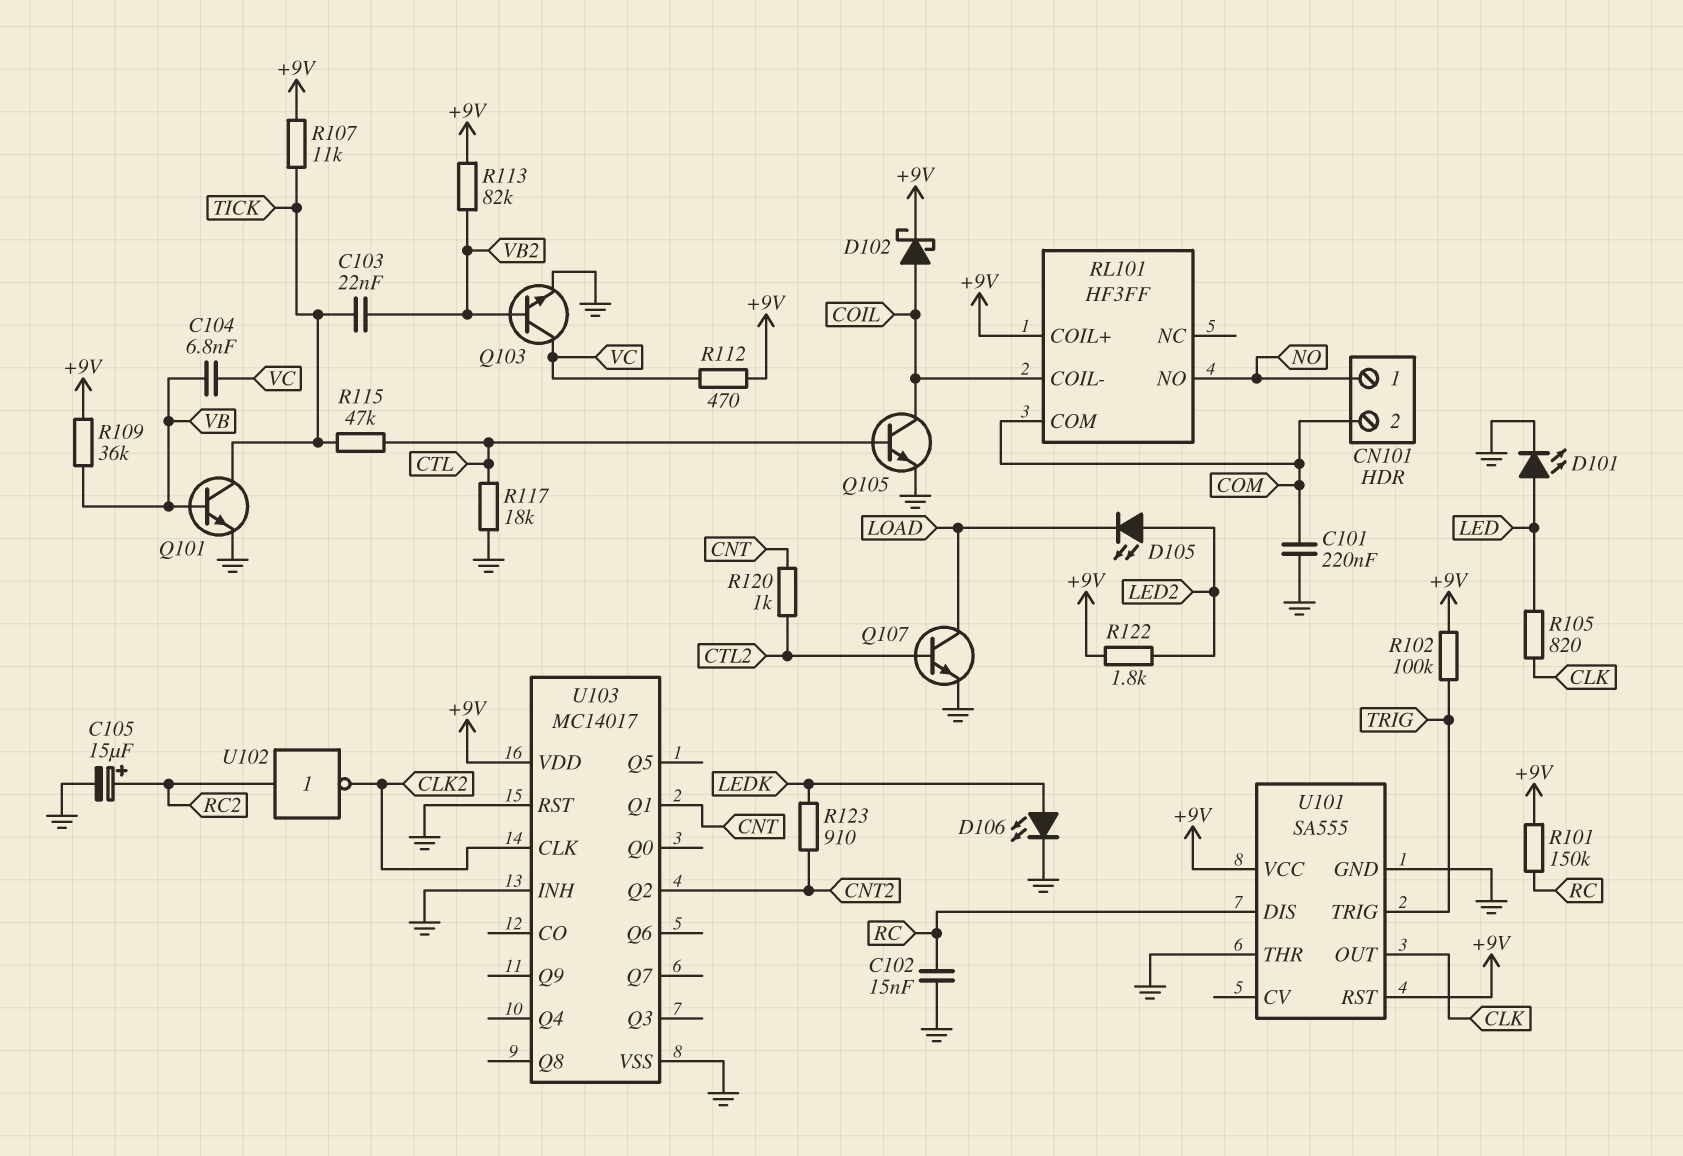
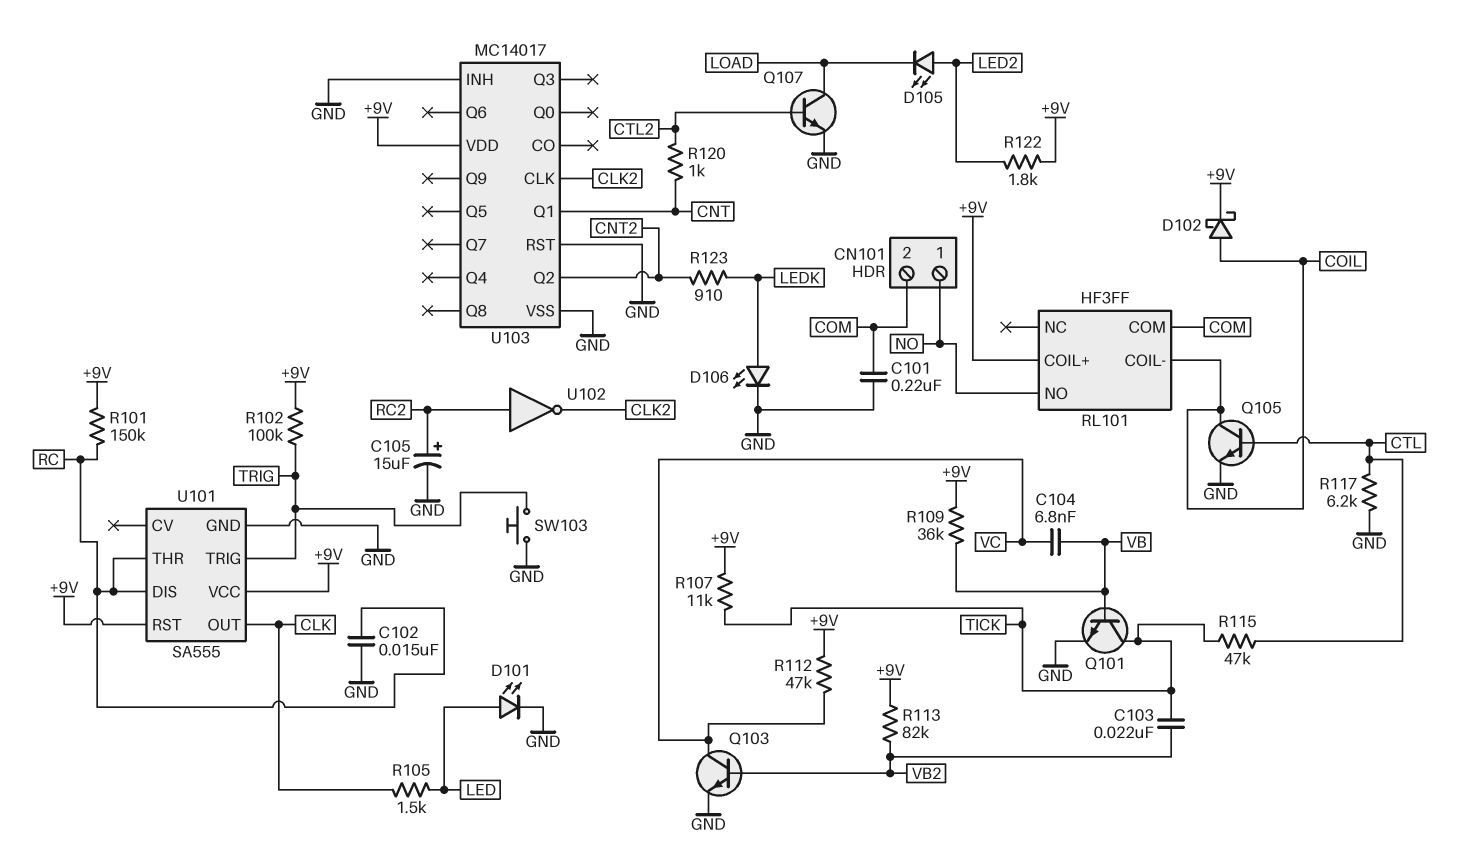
R105: 820 (CLK, LED) -> 1.5k (CLK, LED)
R112: 470 (+9V, VC) -> 47k (+9V, VC)
R117: 18k (CTL, GND) -> 6.2k (CTL, GND)
SW103: none -> button (GND, TRIG)
U101 pin THR: GND -> RC

